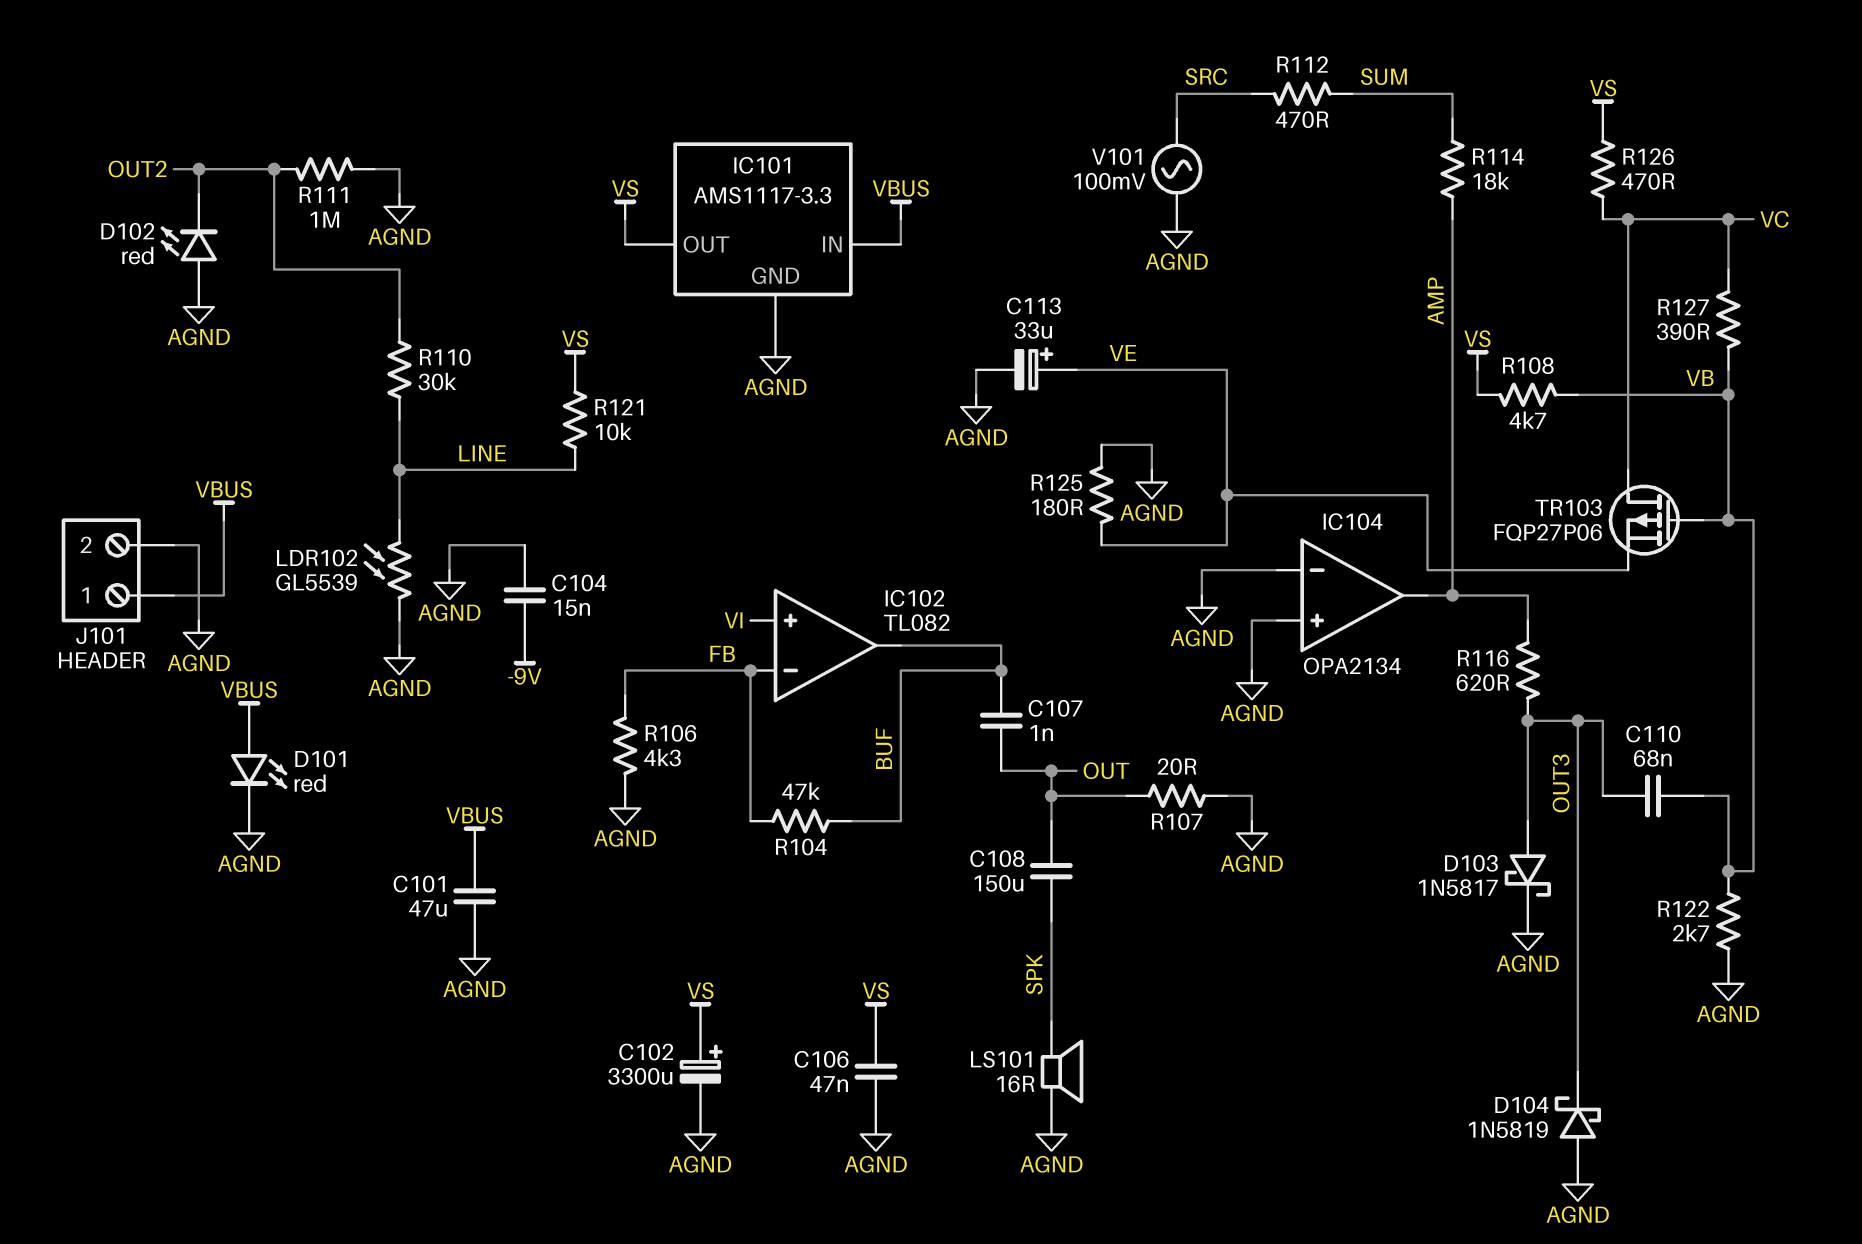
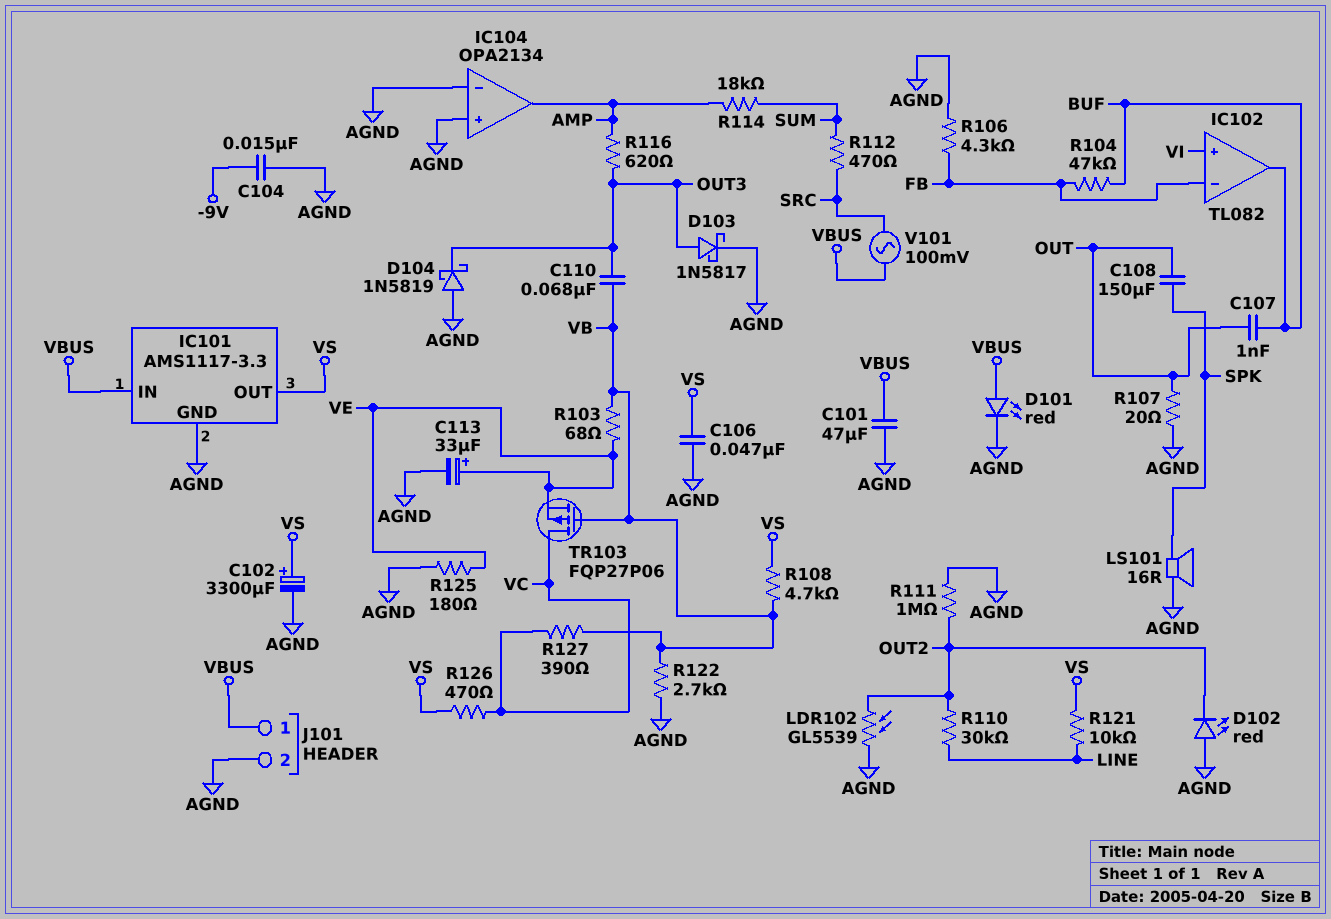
LDR102: GL5539 (AGND, LINE) -> GL5539 (AGND, OUT2)
R103: none -> 68 (VB, VE)
V101: AC 100mV (AGND, SRC) -> AC 100mV (SRC, VBUS)

